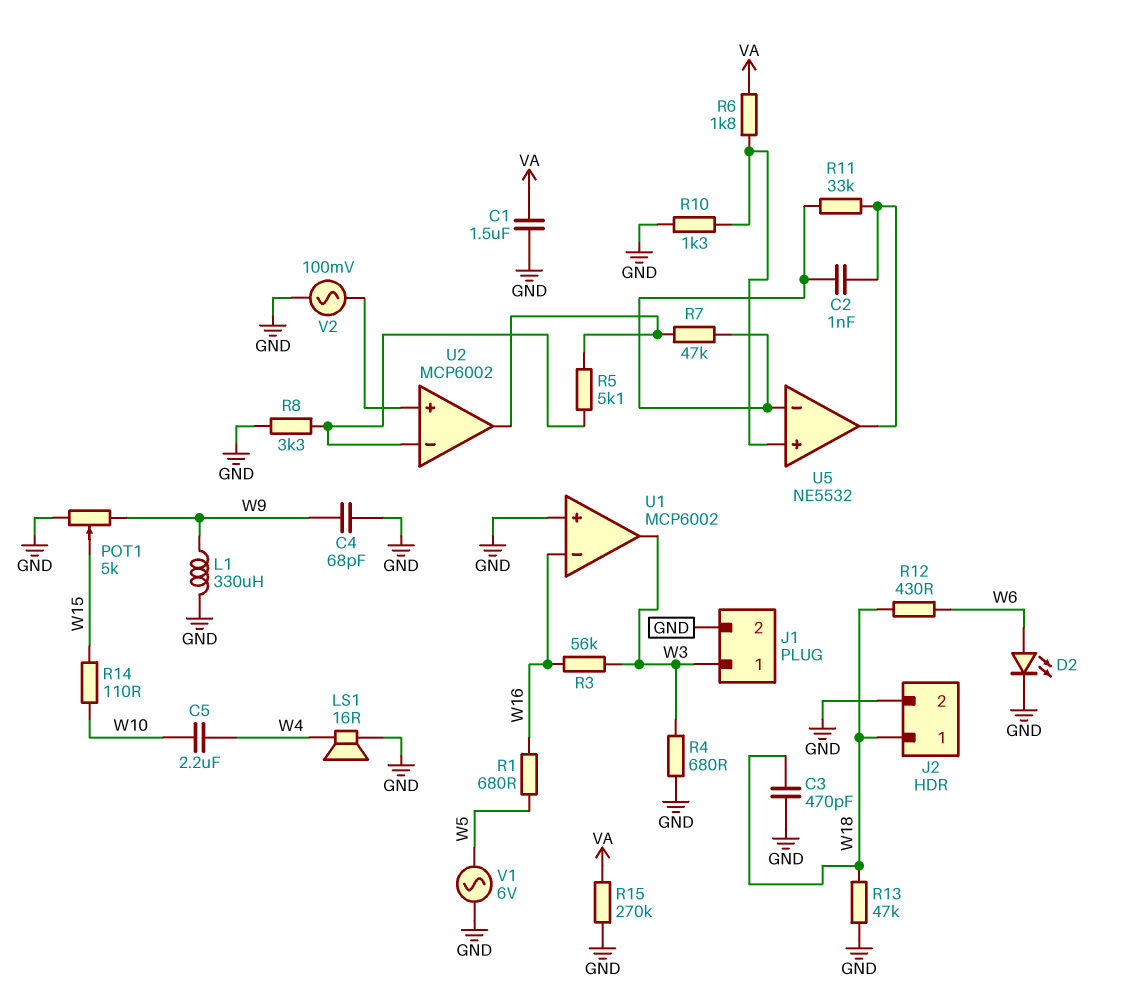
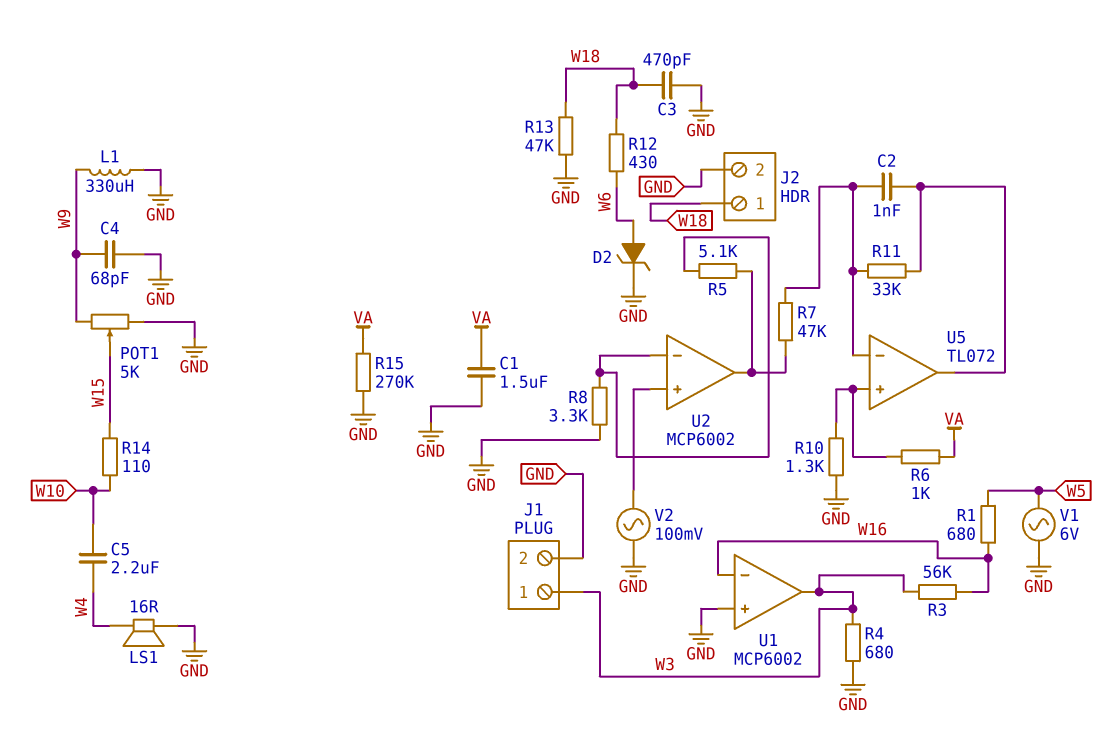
D2: LED (A W6, K GND) -> zener (A W6, K GND)
R6: 1.8k (U5/in+, VA) -> 1k (U5/in+, VA)
U5: NE5532 -> TL072

